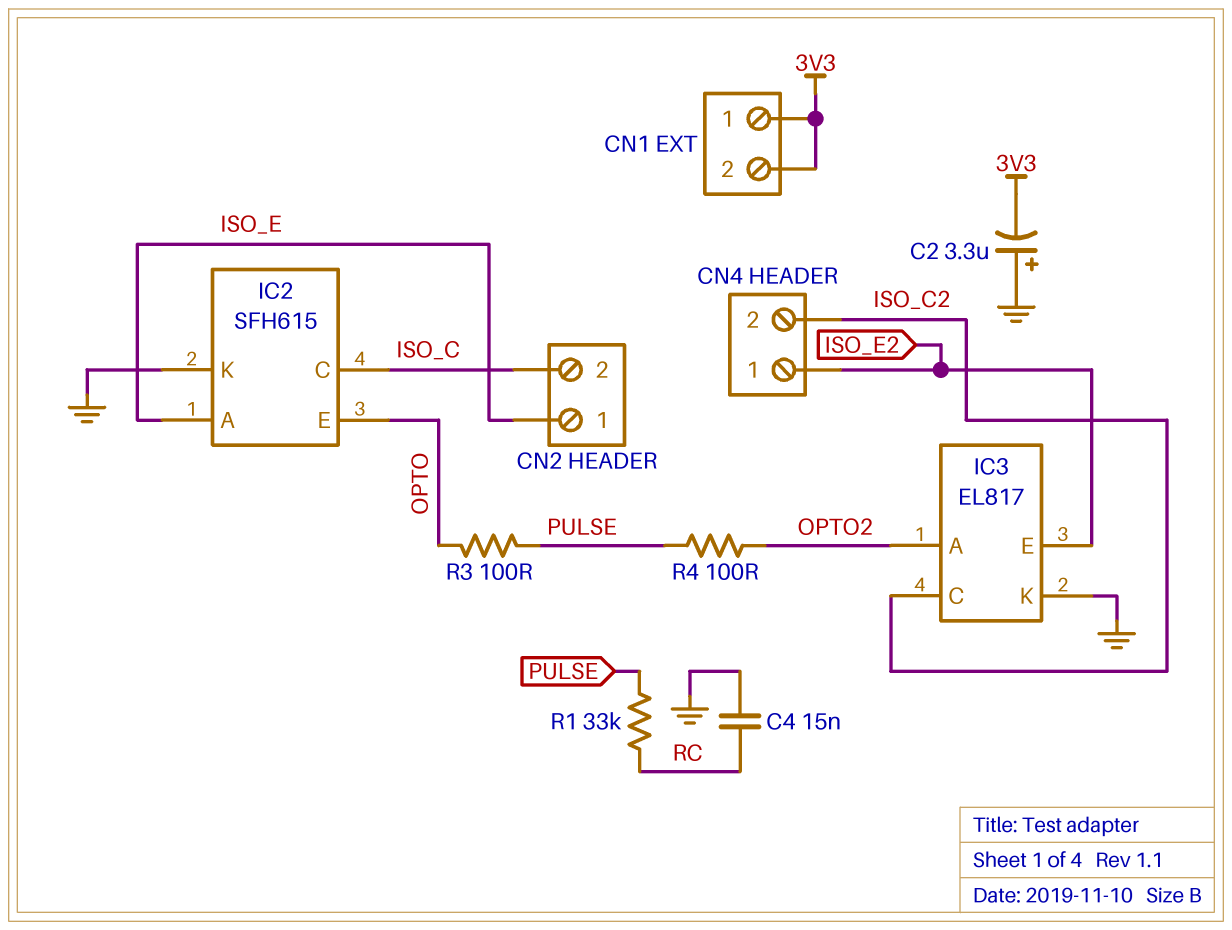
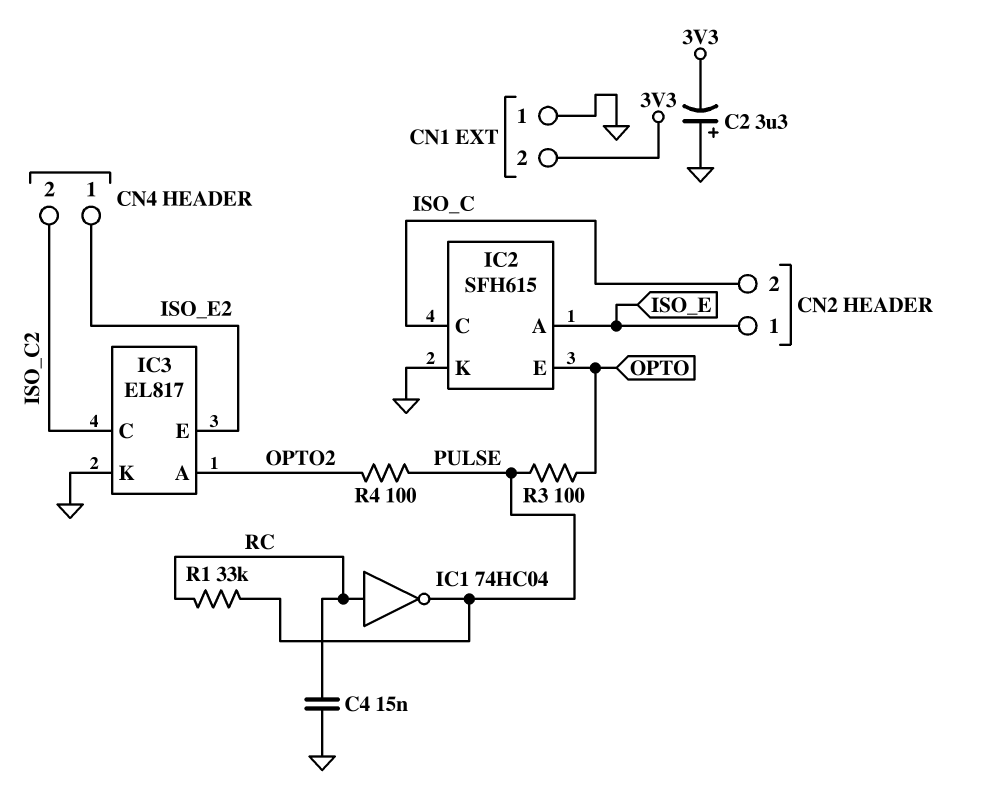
CN1 pin 1: 3V3 -> GND
IC1: none -> NOT 74HC04 (in RC, out PULSE)

